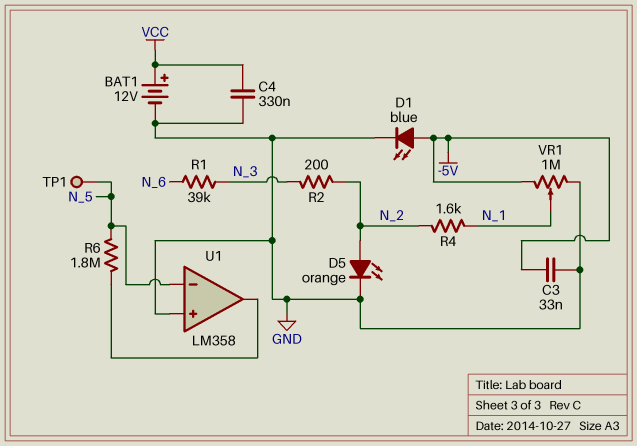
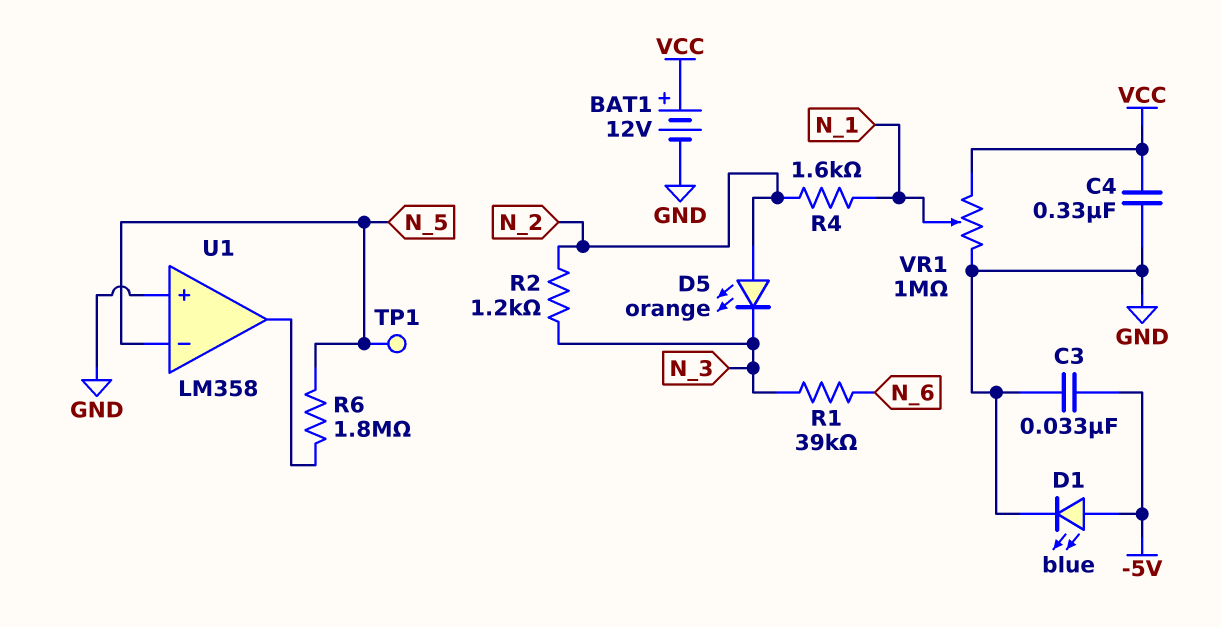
D5: LED orange (A N_2, K GND) -> LED orange (A N_2, K N_3)
R2: 200 (N_2, N_3) -> 1.2k (N_2, N_3)
VR1: 1M (-5V, GND, wiper N_1) -> 1M (GND, VCC, wiper N_1)

